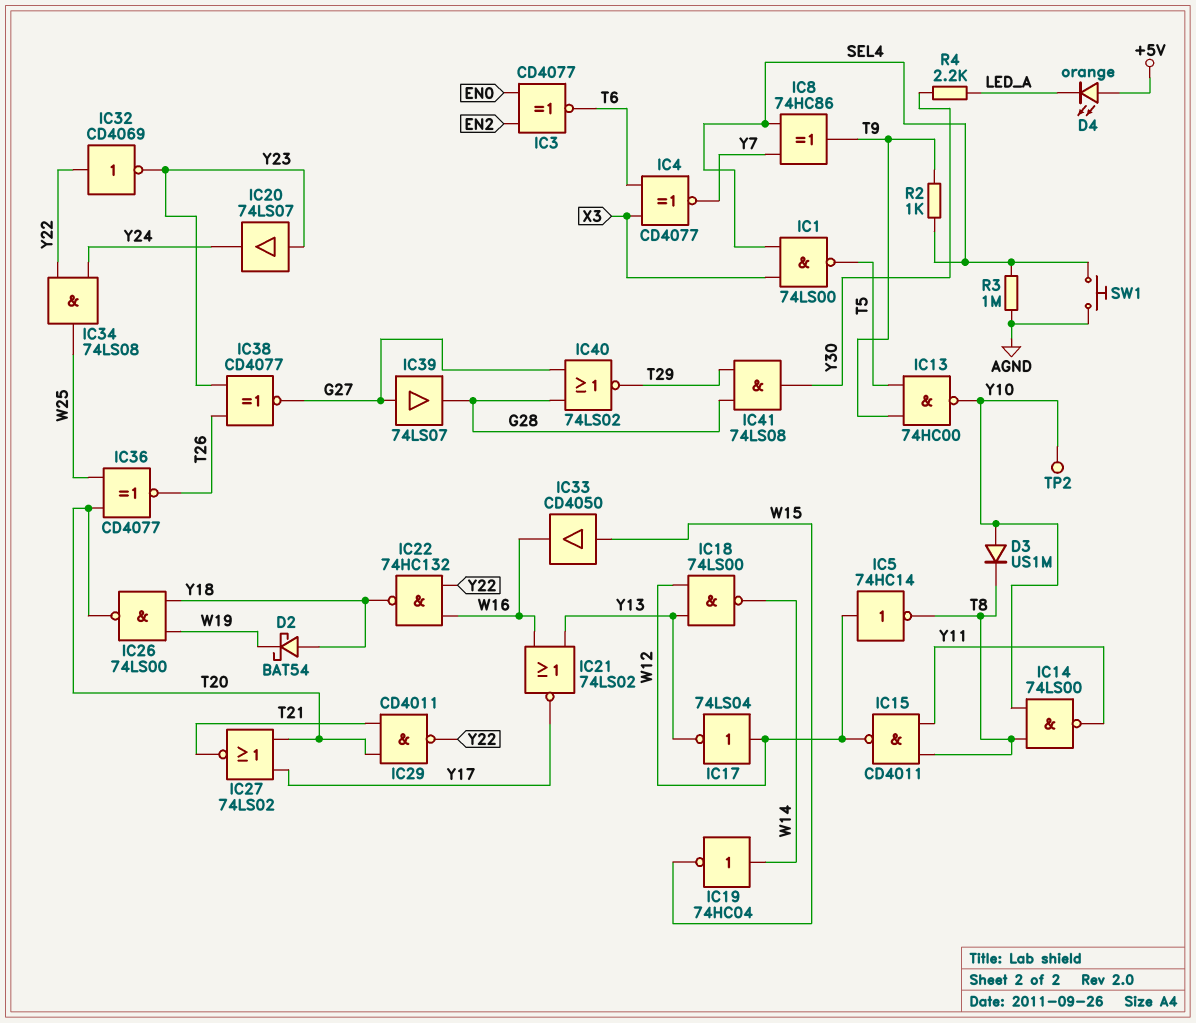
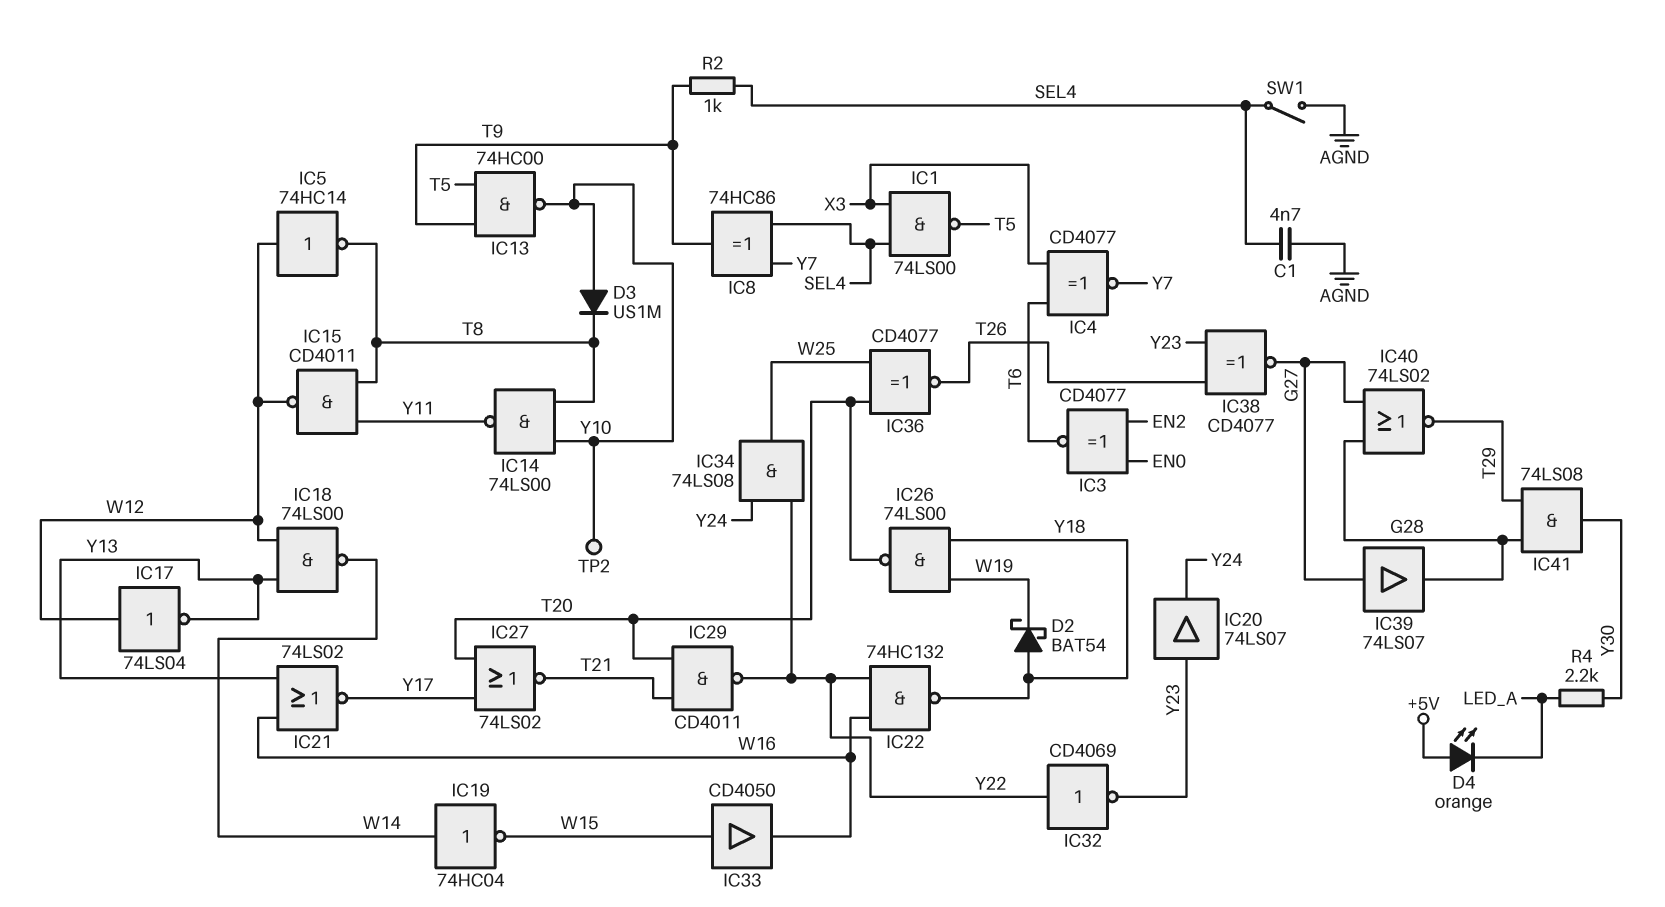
C1: none -> 4.7nF (AGND, SEL4)
R3: 1M (AGND, SEL4) -> none
SW1: button (AGND, SEL4) -> switch (AGND, SEL4)

